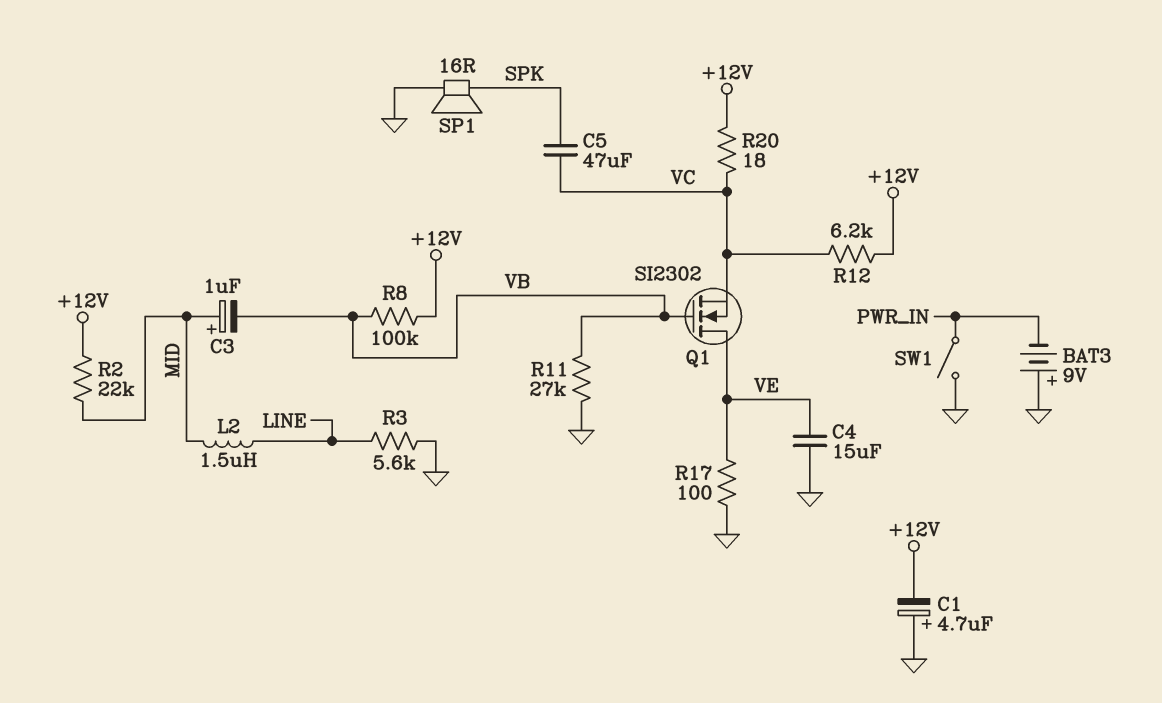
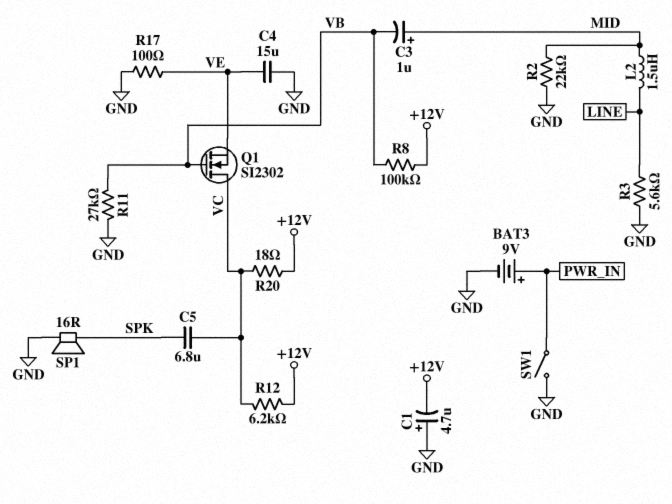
BAT3: 9V (plus GND, minus PWR_IN) -> 9V (plus PWR_IN, minus GND)
C5: 47uF (SPK, VC) -> 6.8uF (SPK, VC)
Q1: NMOS SI2302 (G VB, D VE, S VC) -> NMOS SI2302 (G VB, D VC, S VE)
R2: 22k (+12V, MID) -> 22k (GND, MID)

